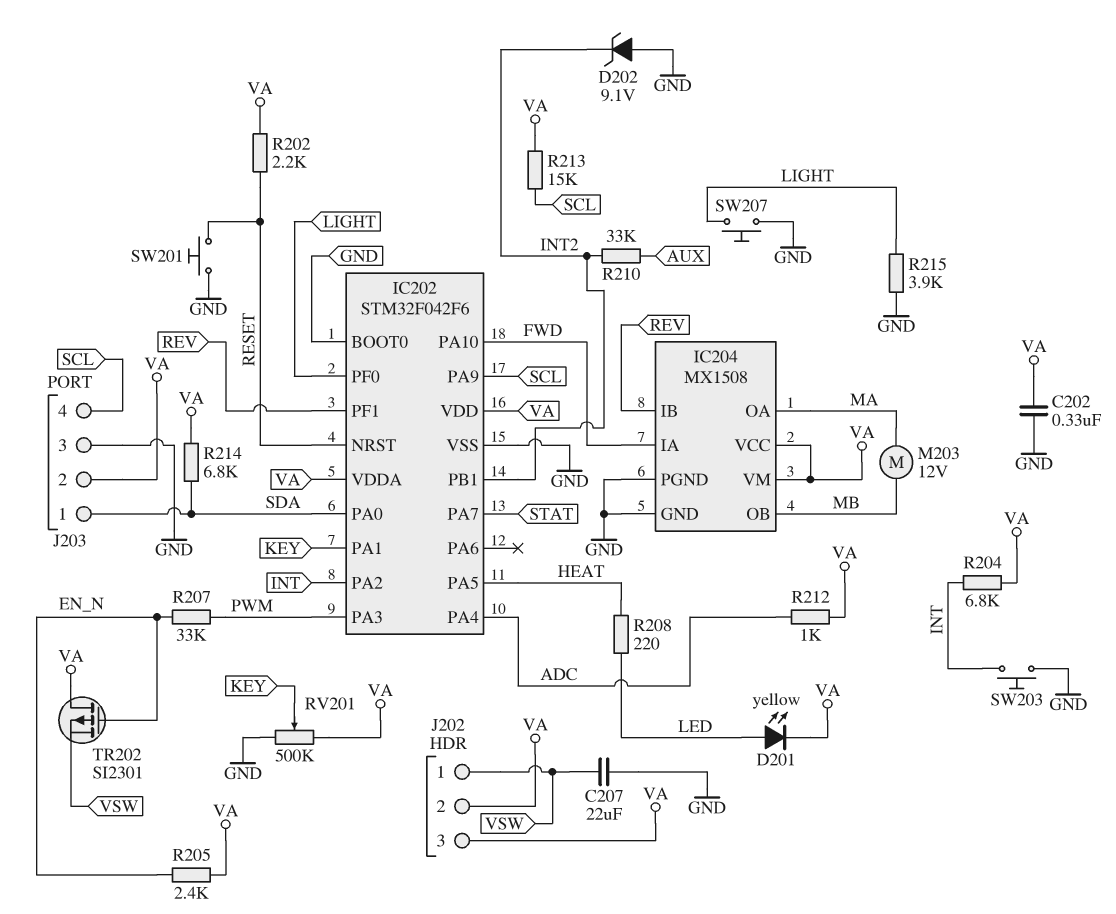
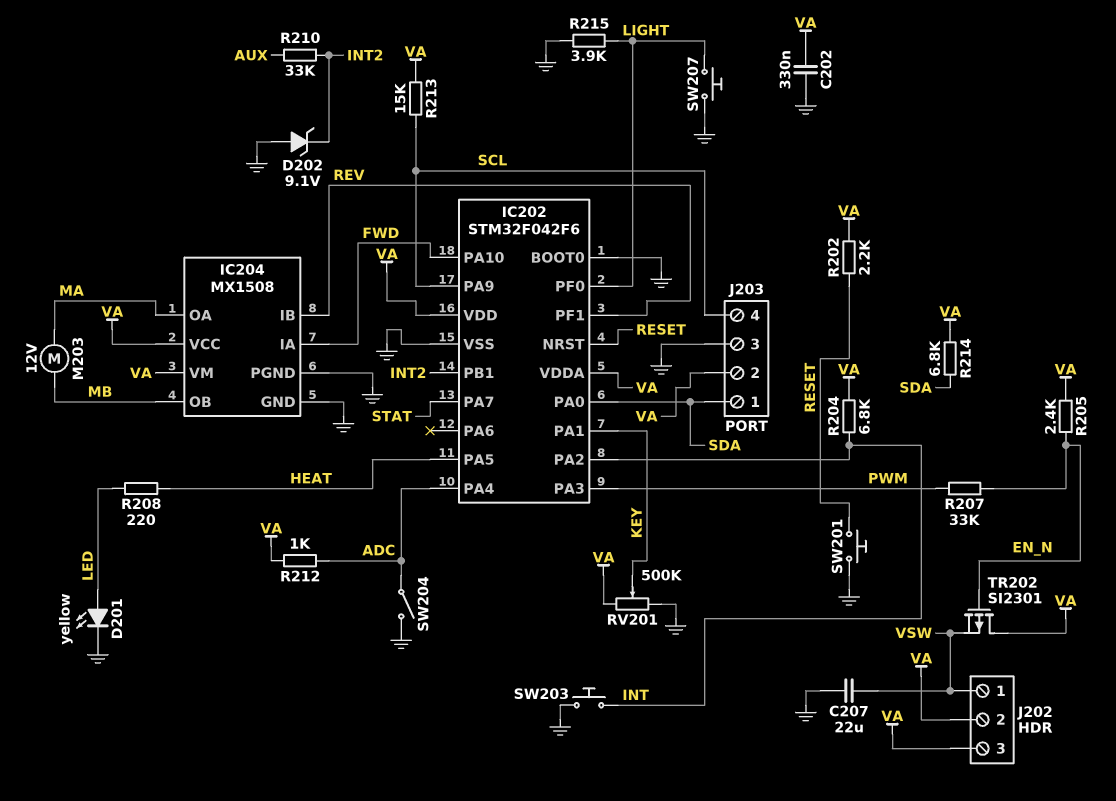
D201: LED yellow (A LED, K VA) -> LED yellow (A LED, K GND)
SW204: none -> switch (ADC, GND)

